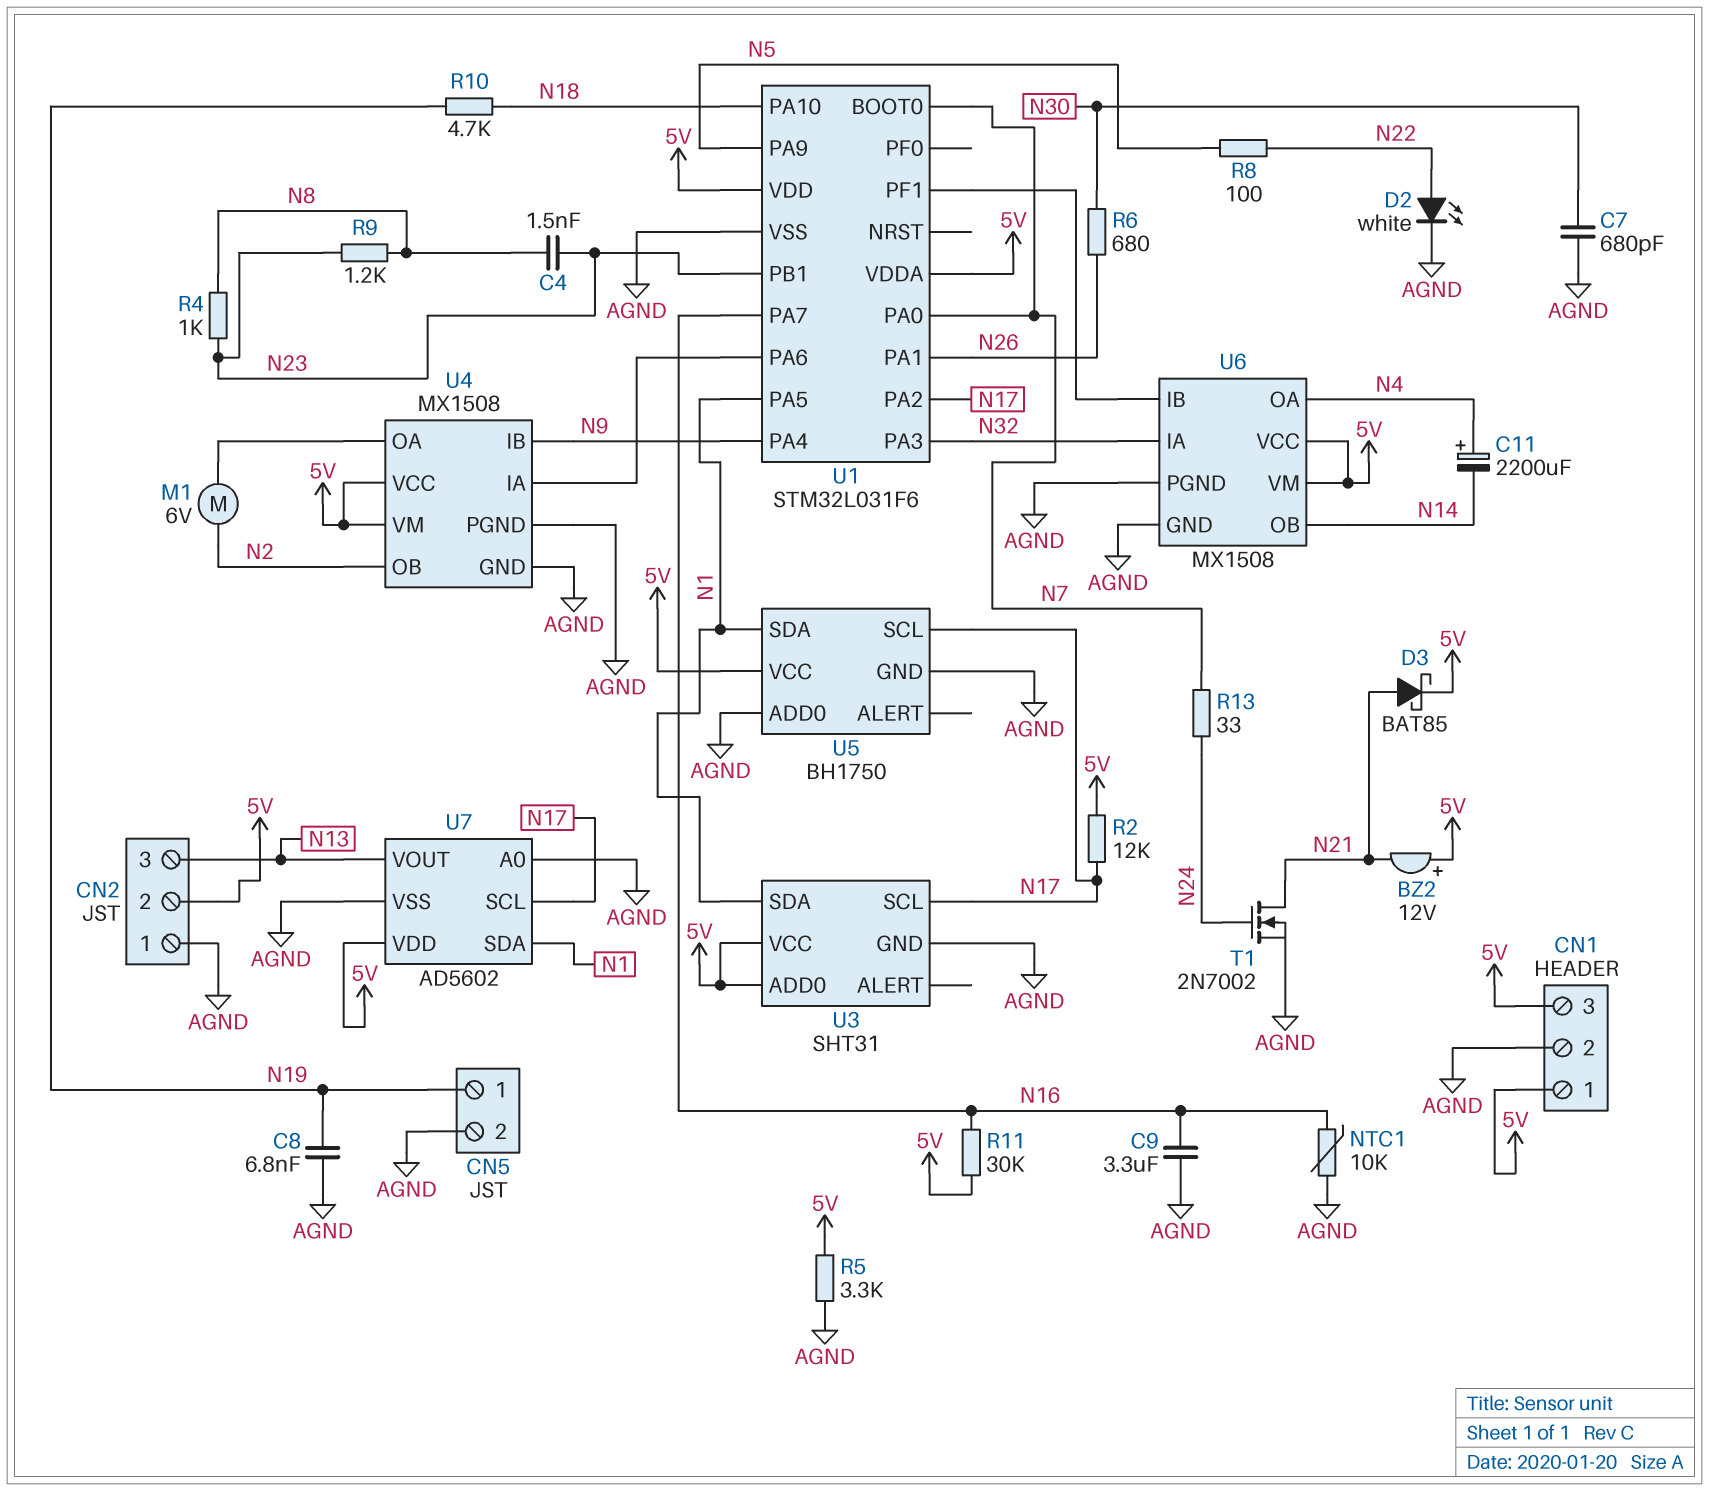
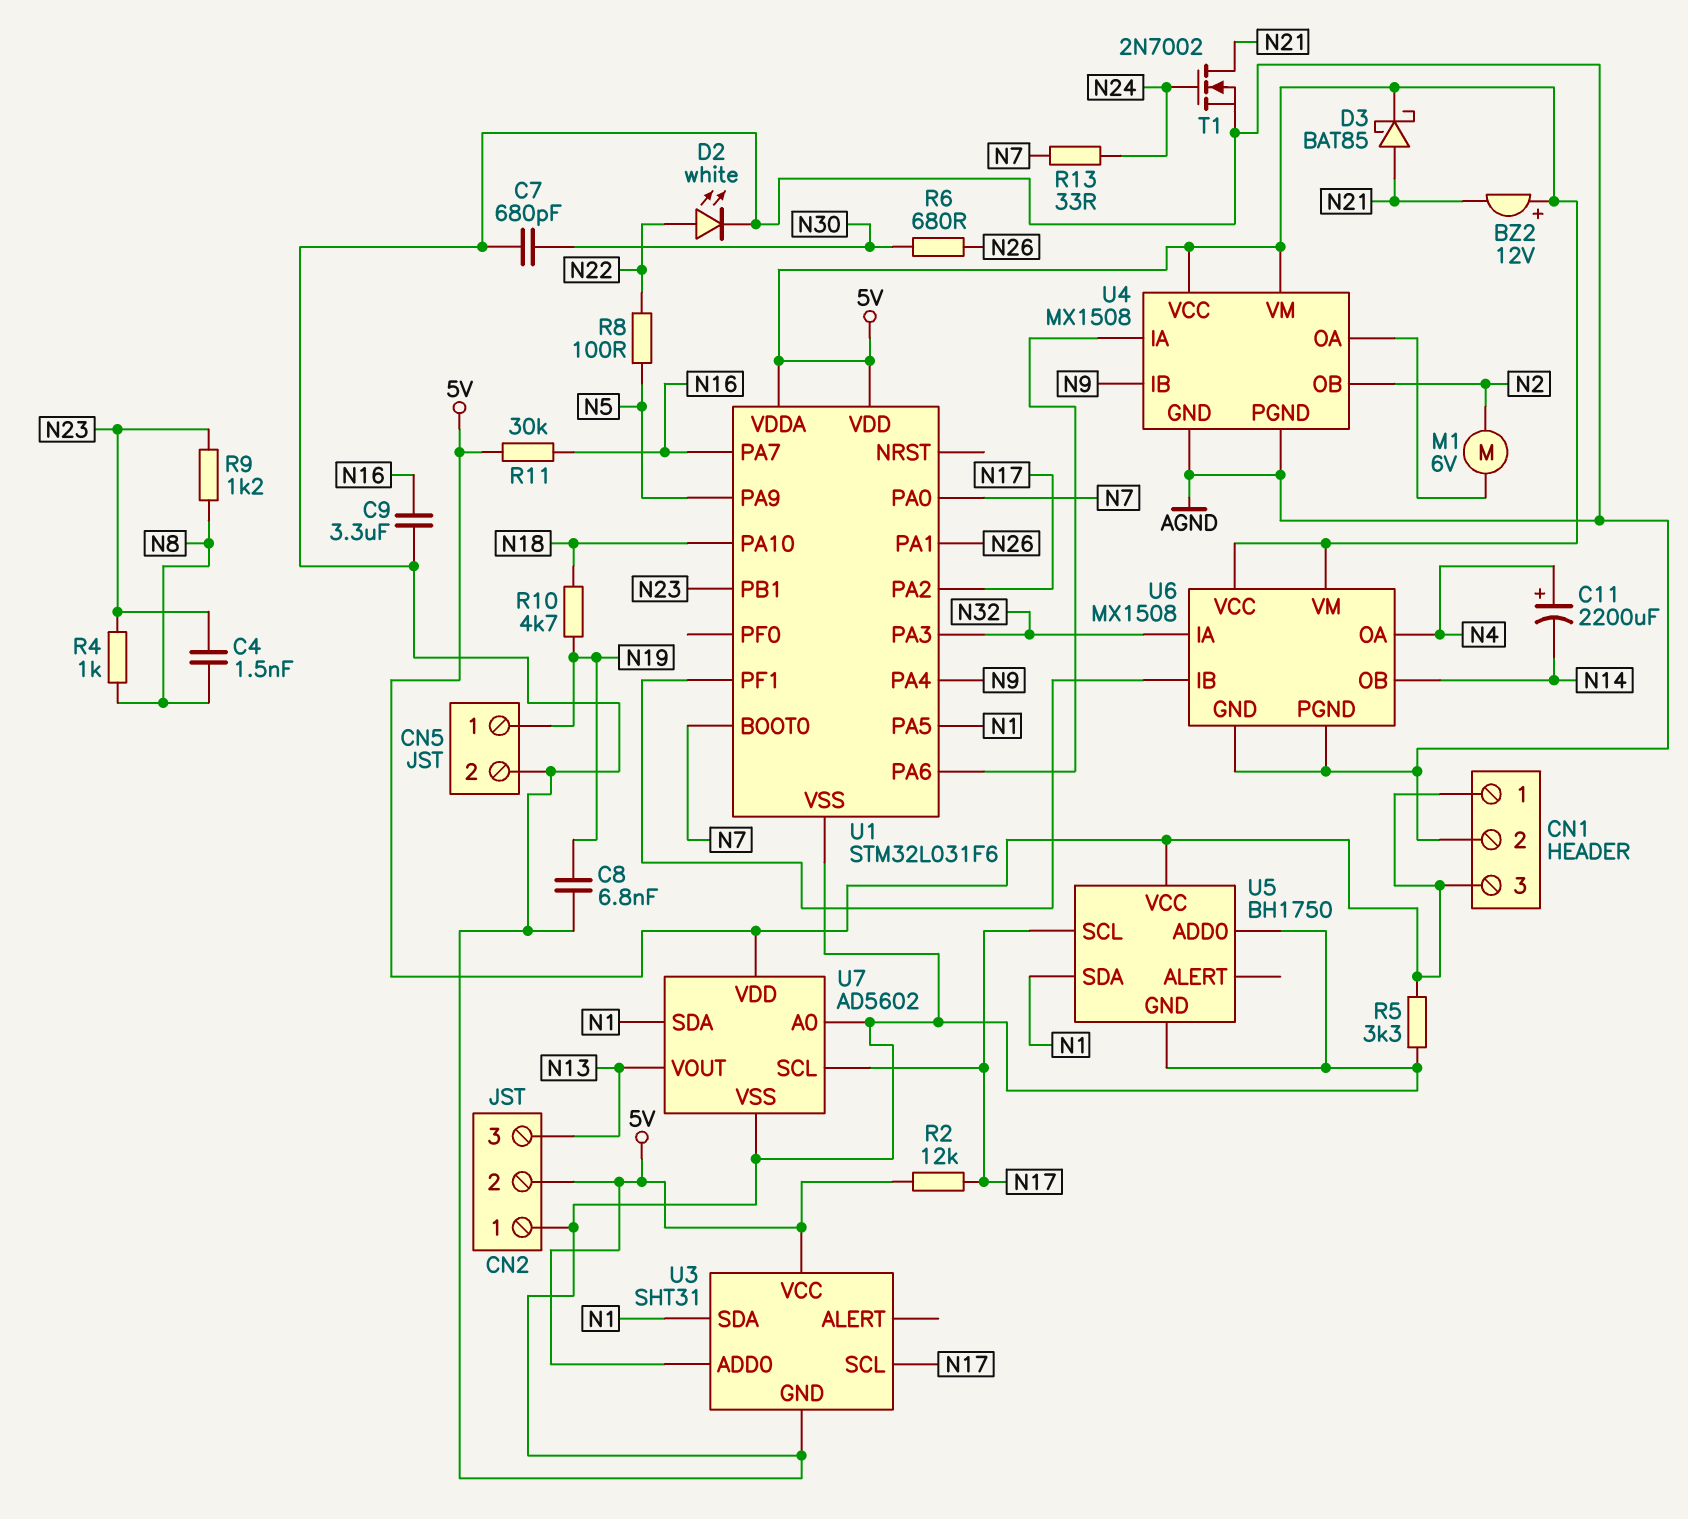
NTC1: 10k (AGND, N16) -> none

